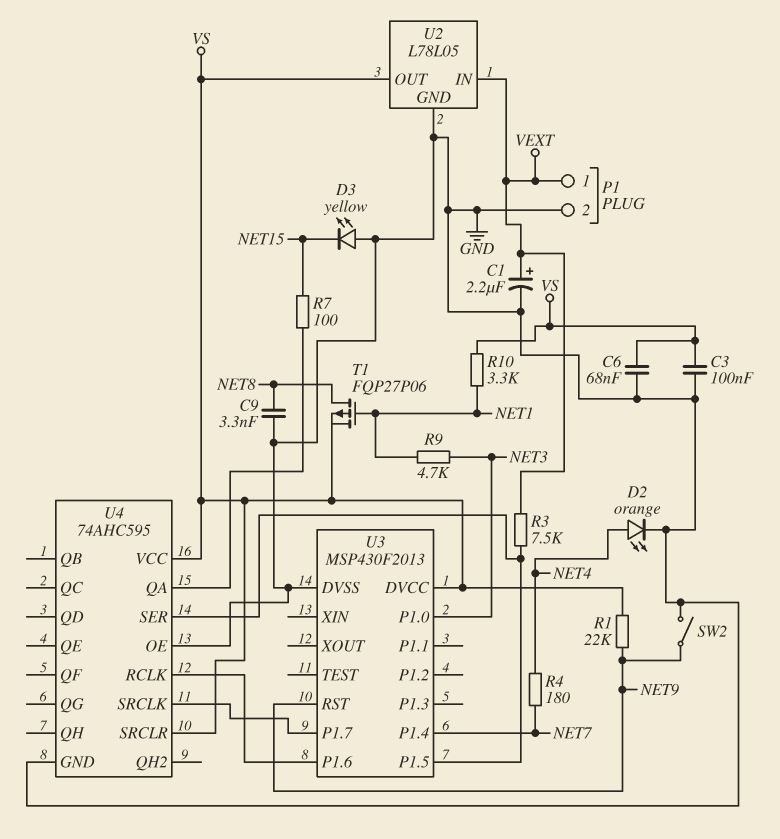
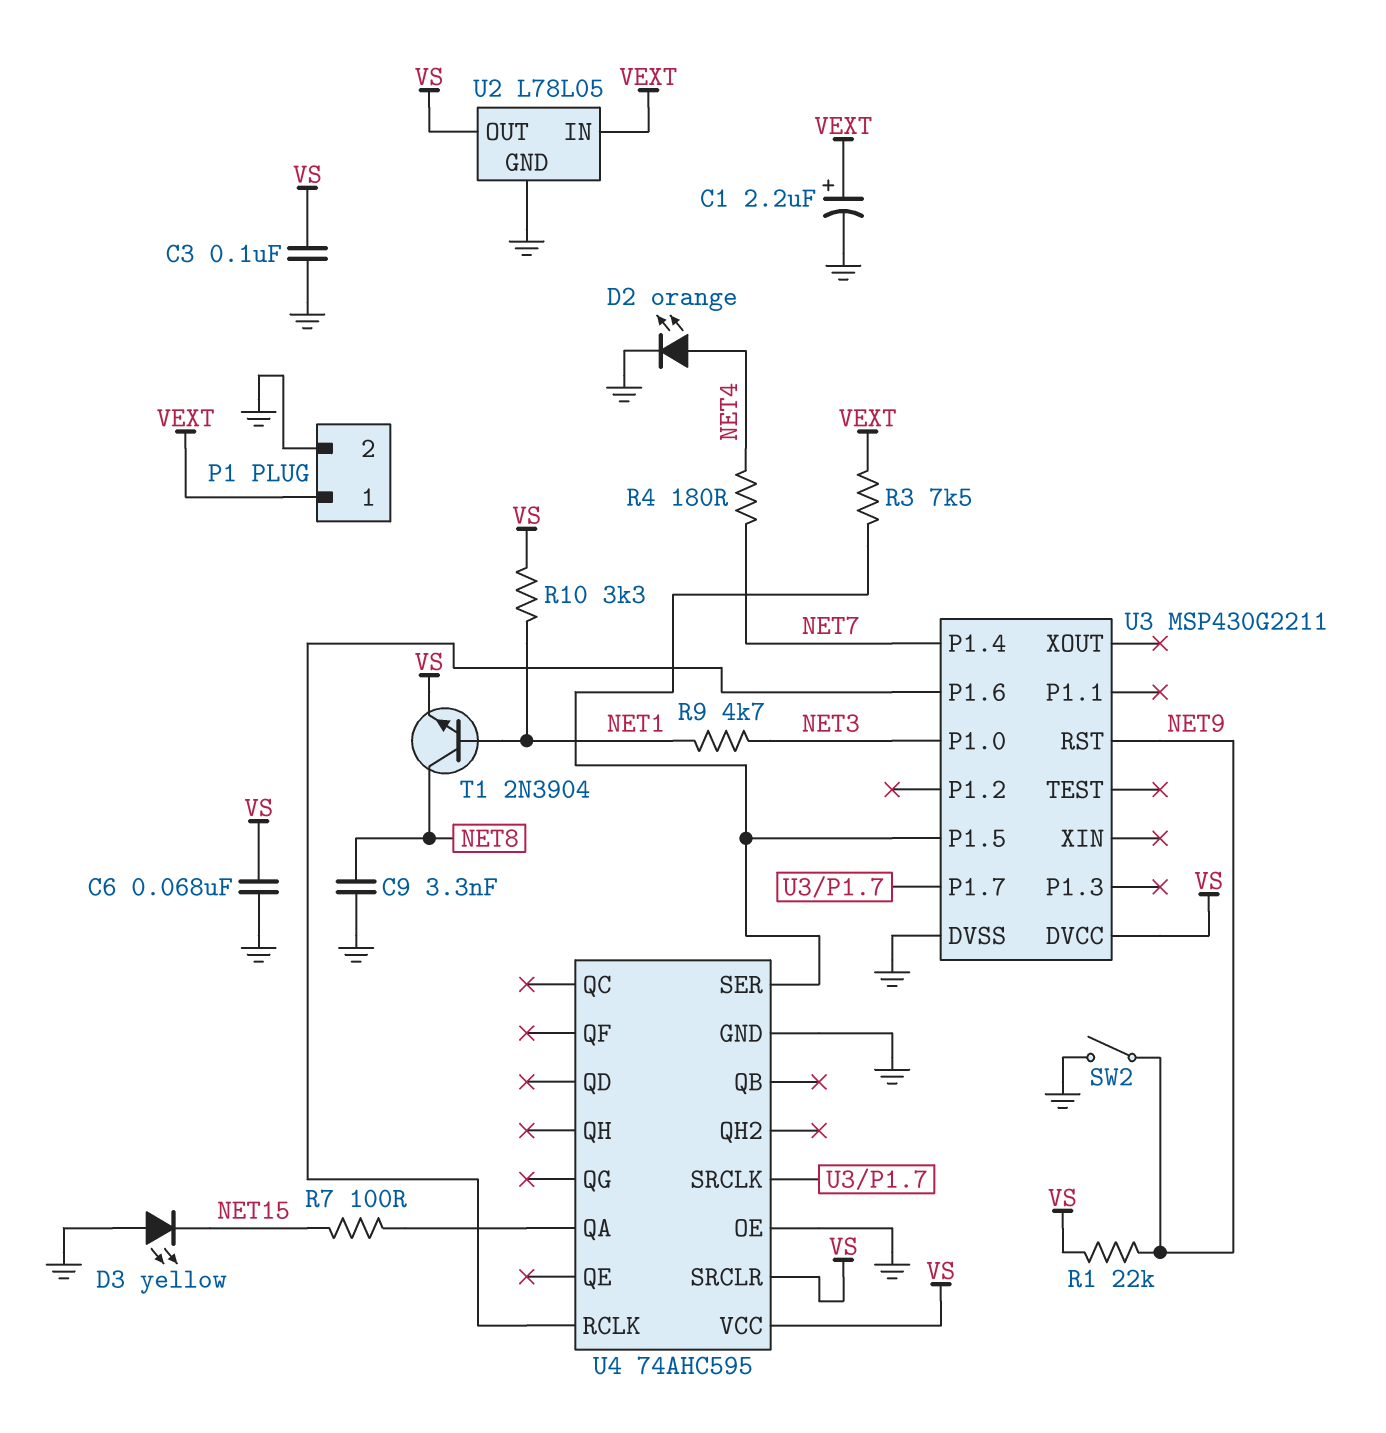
T1: PMOS FQP27P06 (G NET1, D NET8, S VS) -> NPN 2N3904 (B NET1, C NET8, E VS)
U3: MSP430F2013 -> MSP430G2211

